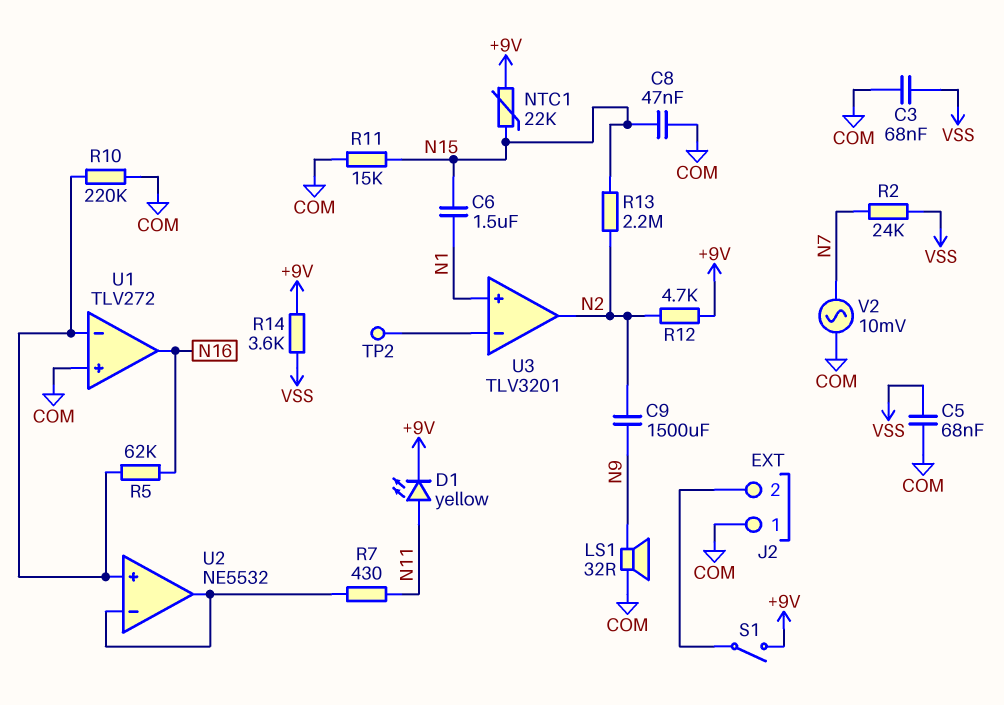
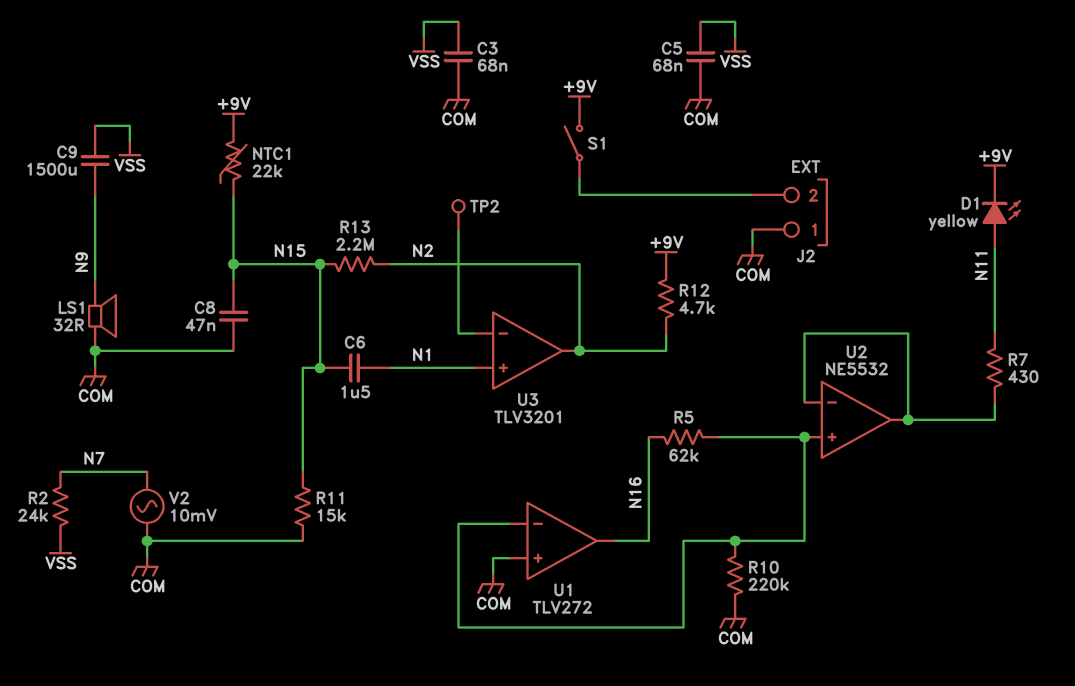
C9: 1500uF (N2, N9) -> 1500uF (N9, VSS)
R14: 3.6k (+9V, VSS) -> none

